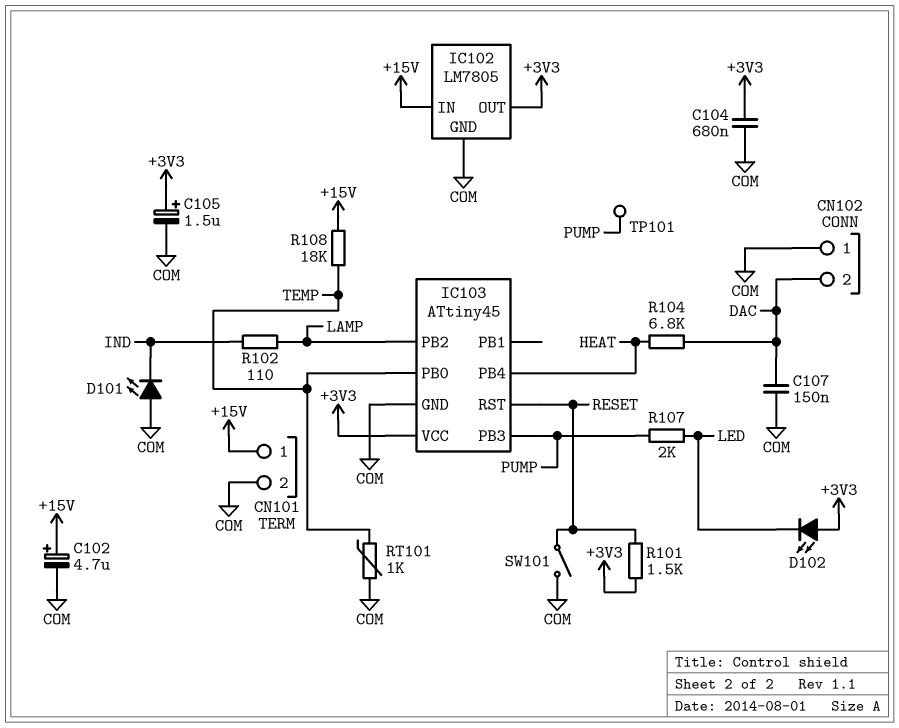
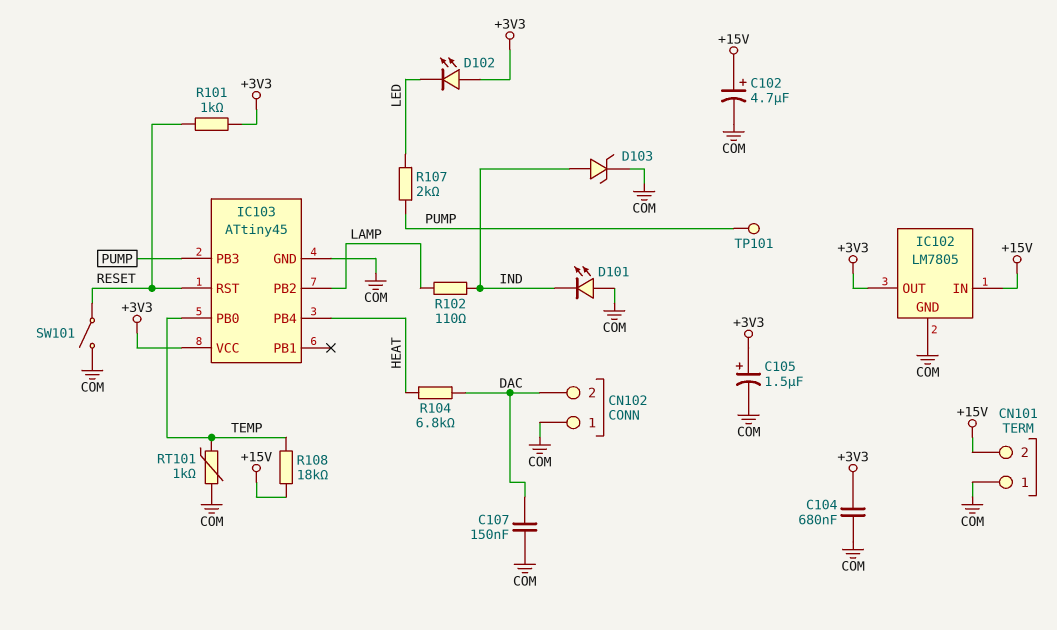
CN101 pin 1: +15V -> COM
CN101 pin 2: COM -> +15V
D103: none -> zener (A IND, K COM)
R101: 1.5k (+3V3, RESET) -> 1k (+3V3, RESET)

